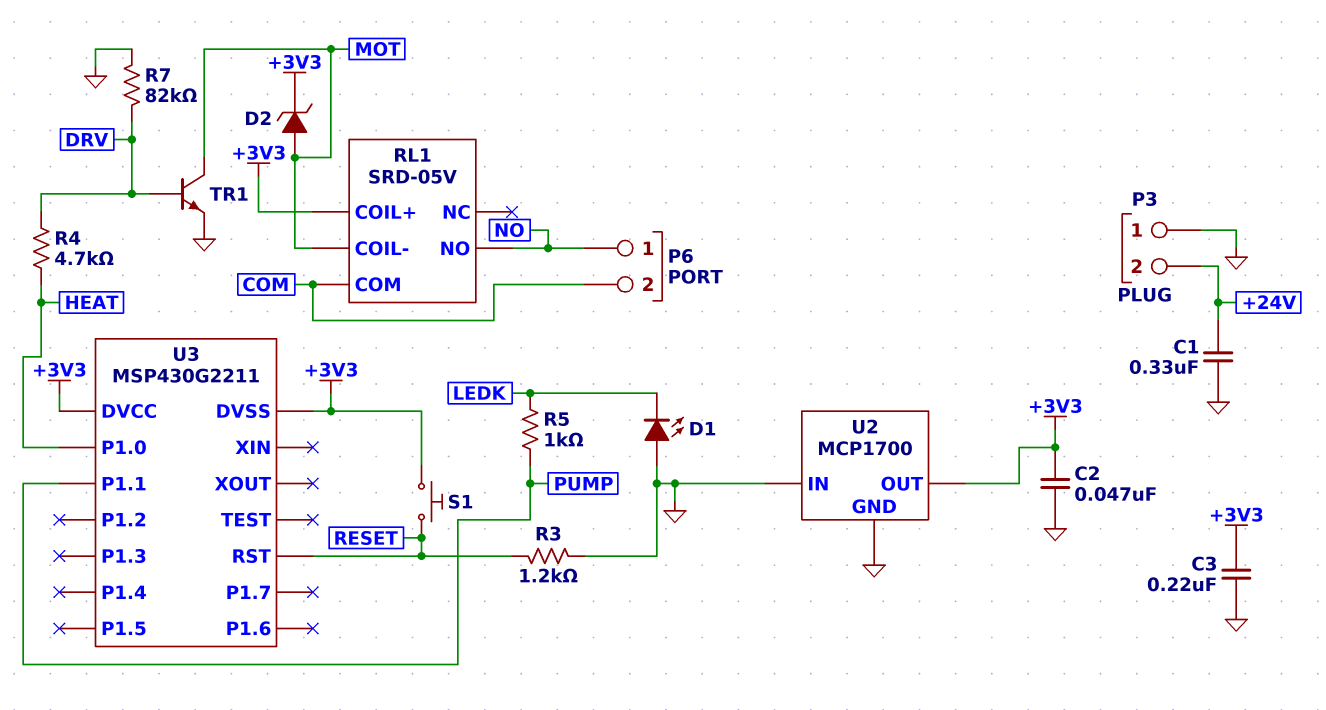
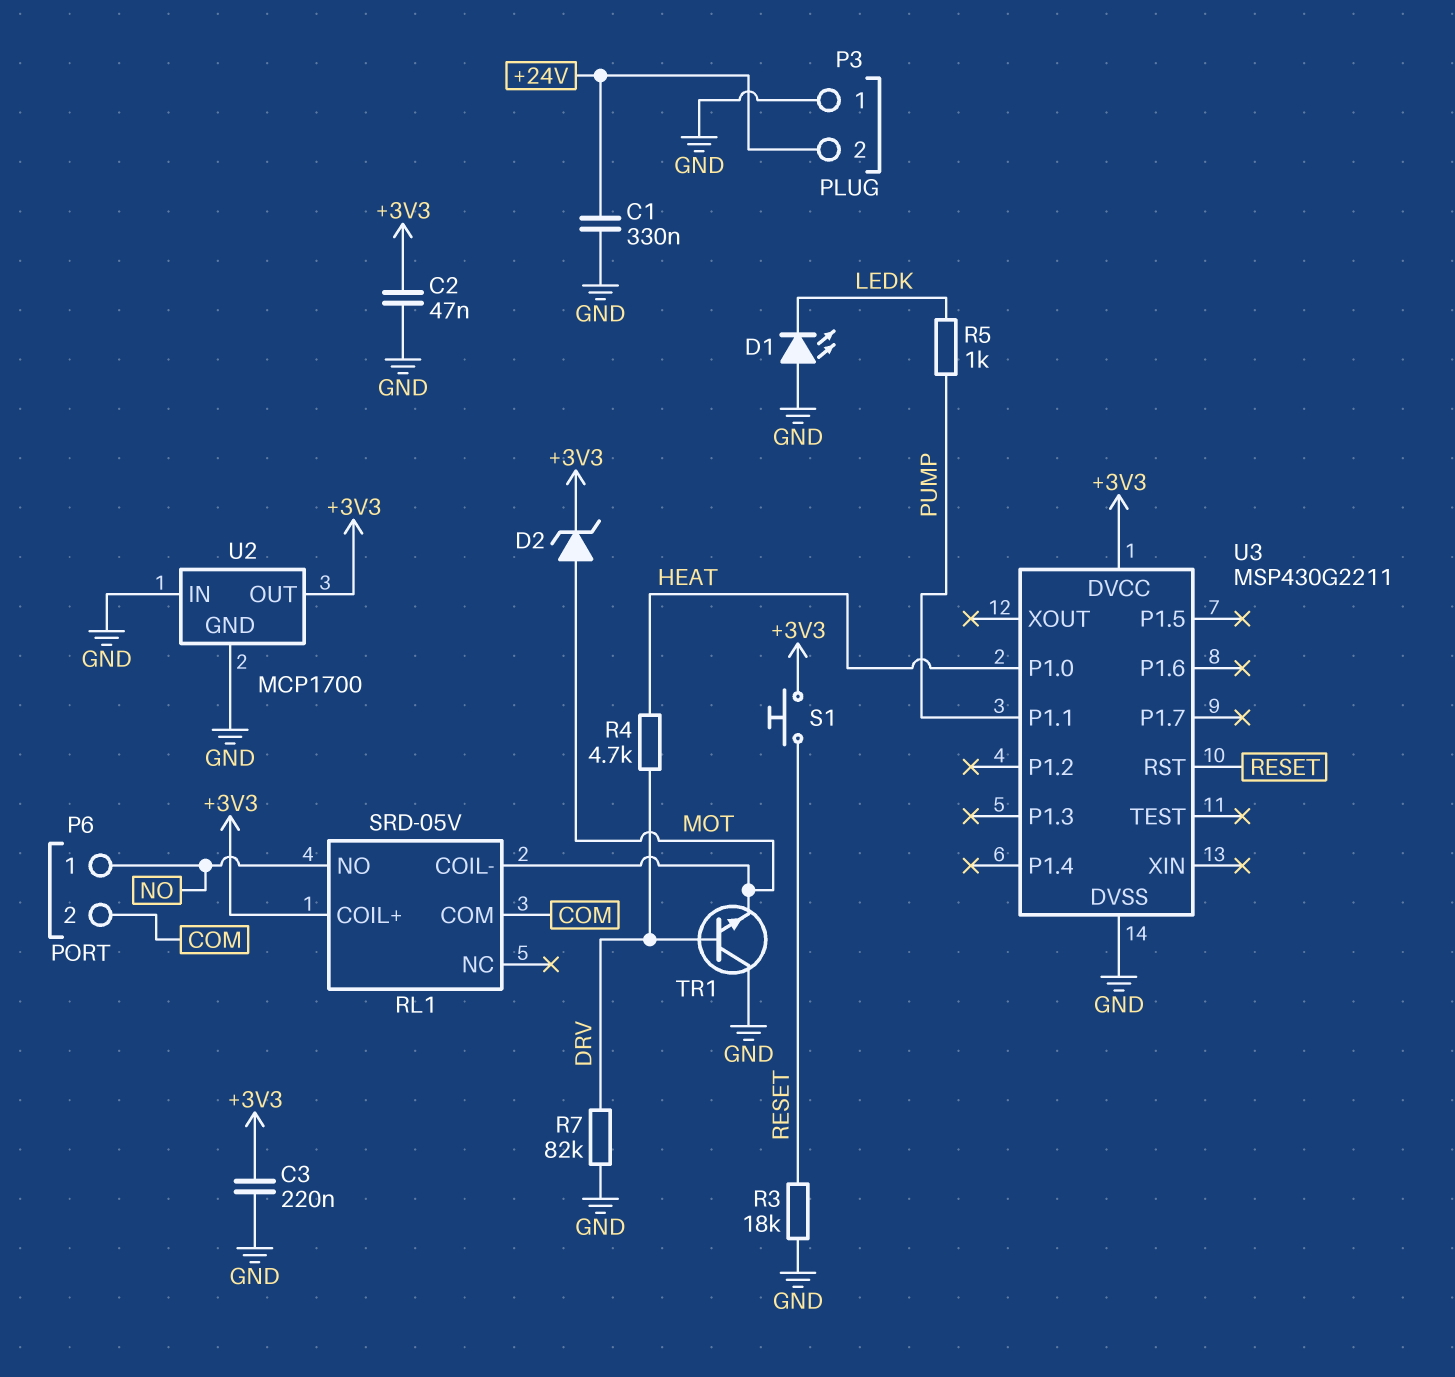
R3: 1.2k (GND, RESET) -> 18k (GND, RESET)
TR1: NPN (B DRV, C MOT, E GND) -> NPN (B DRV, C GND, E MOT)
U3 pin DVSS: +3V3 -> GND

